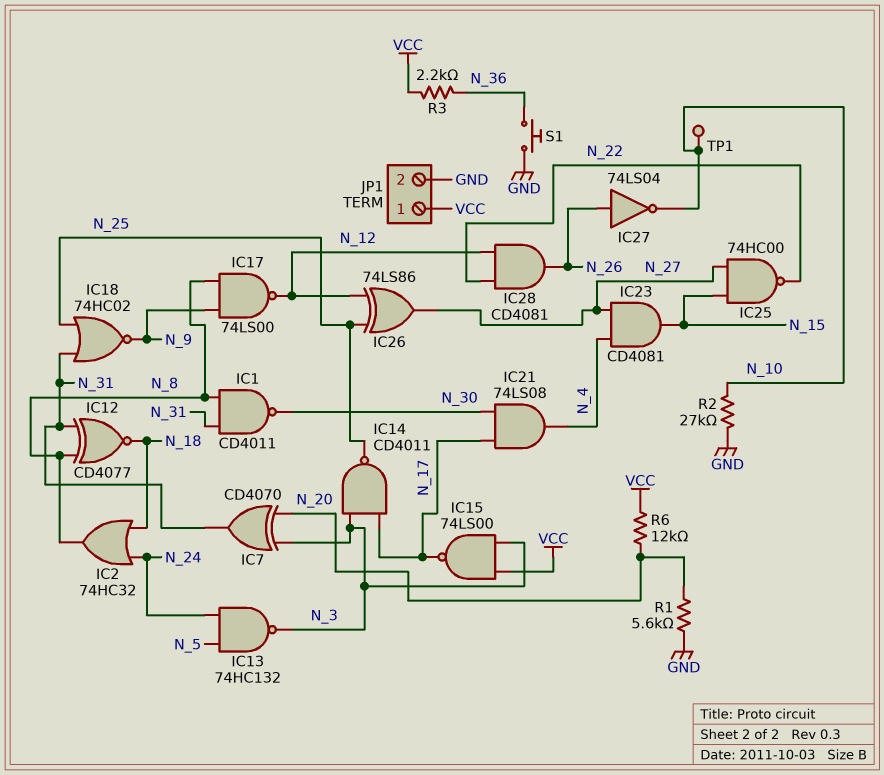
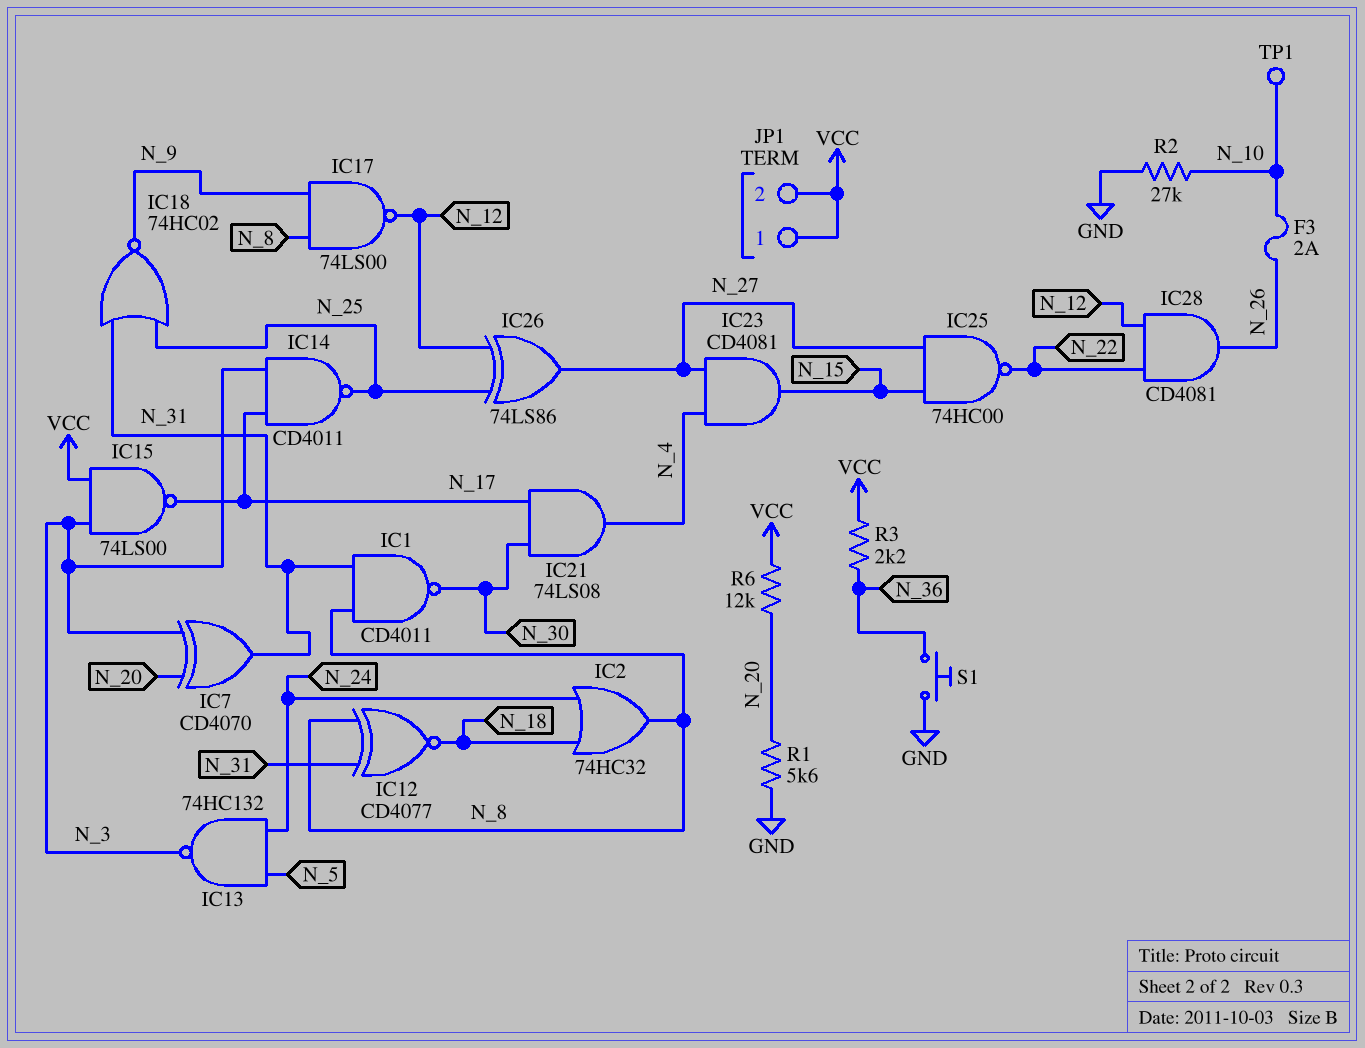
F3: none -> 2A (N_10, N_26)
IC27: NOT 74LS04 (in N_26, out N_10) -> none
JP1 pin 2: GND -> VCC

